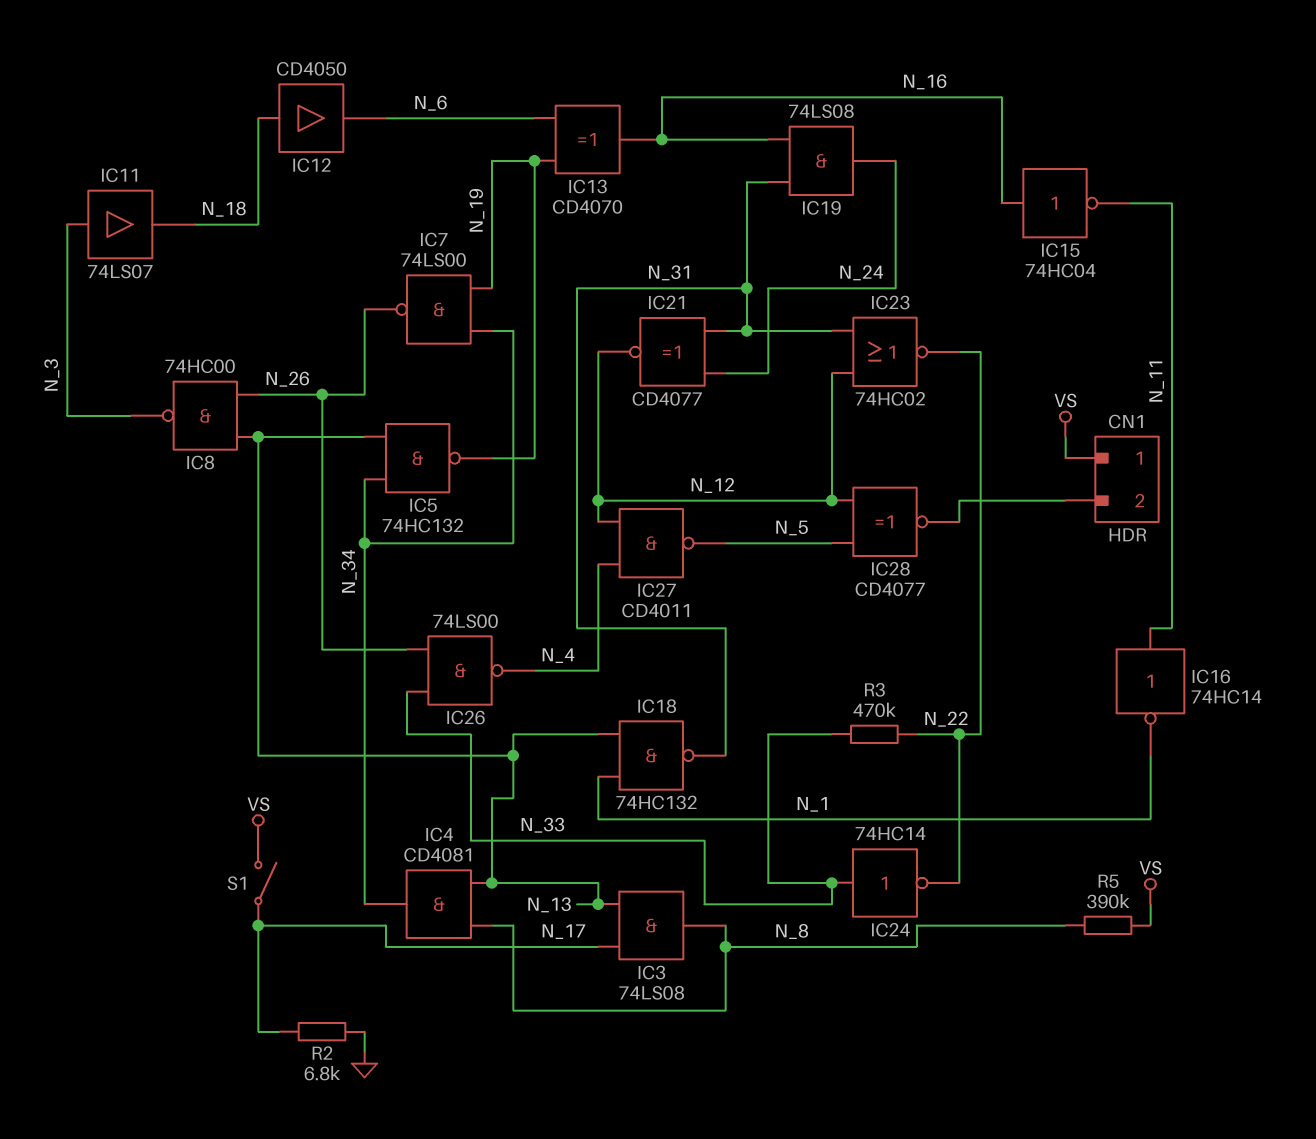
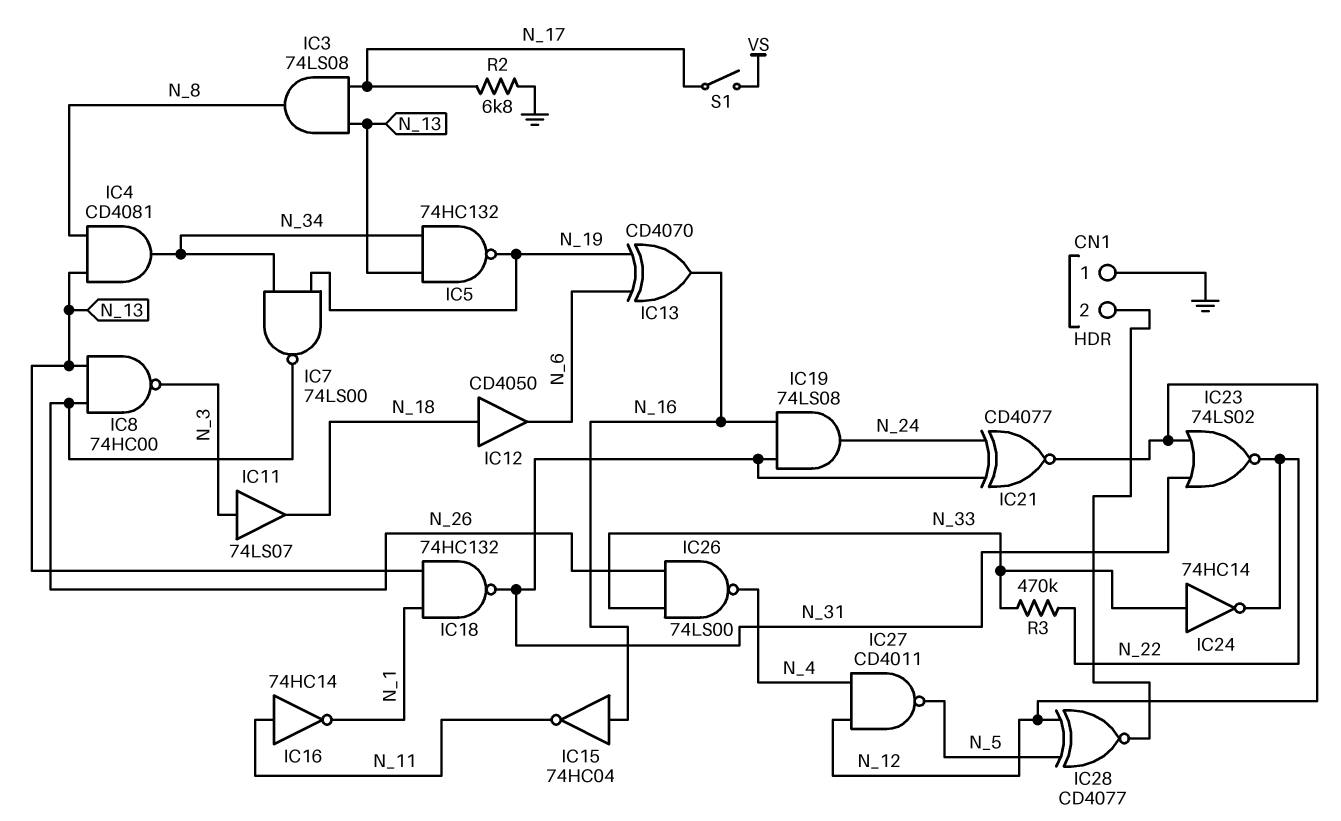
CN1 pin 1: VS -> GND
IC23: NOR 74HC02 (in N_12, in N_31, out N_22) -> NOR 74LS02 (in N_12, in N_31, out N_22)
R5: 390k (N_8, VS) -> none

